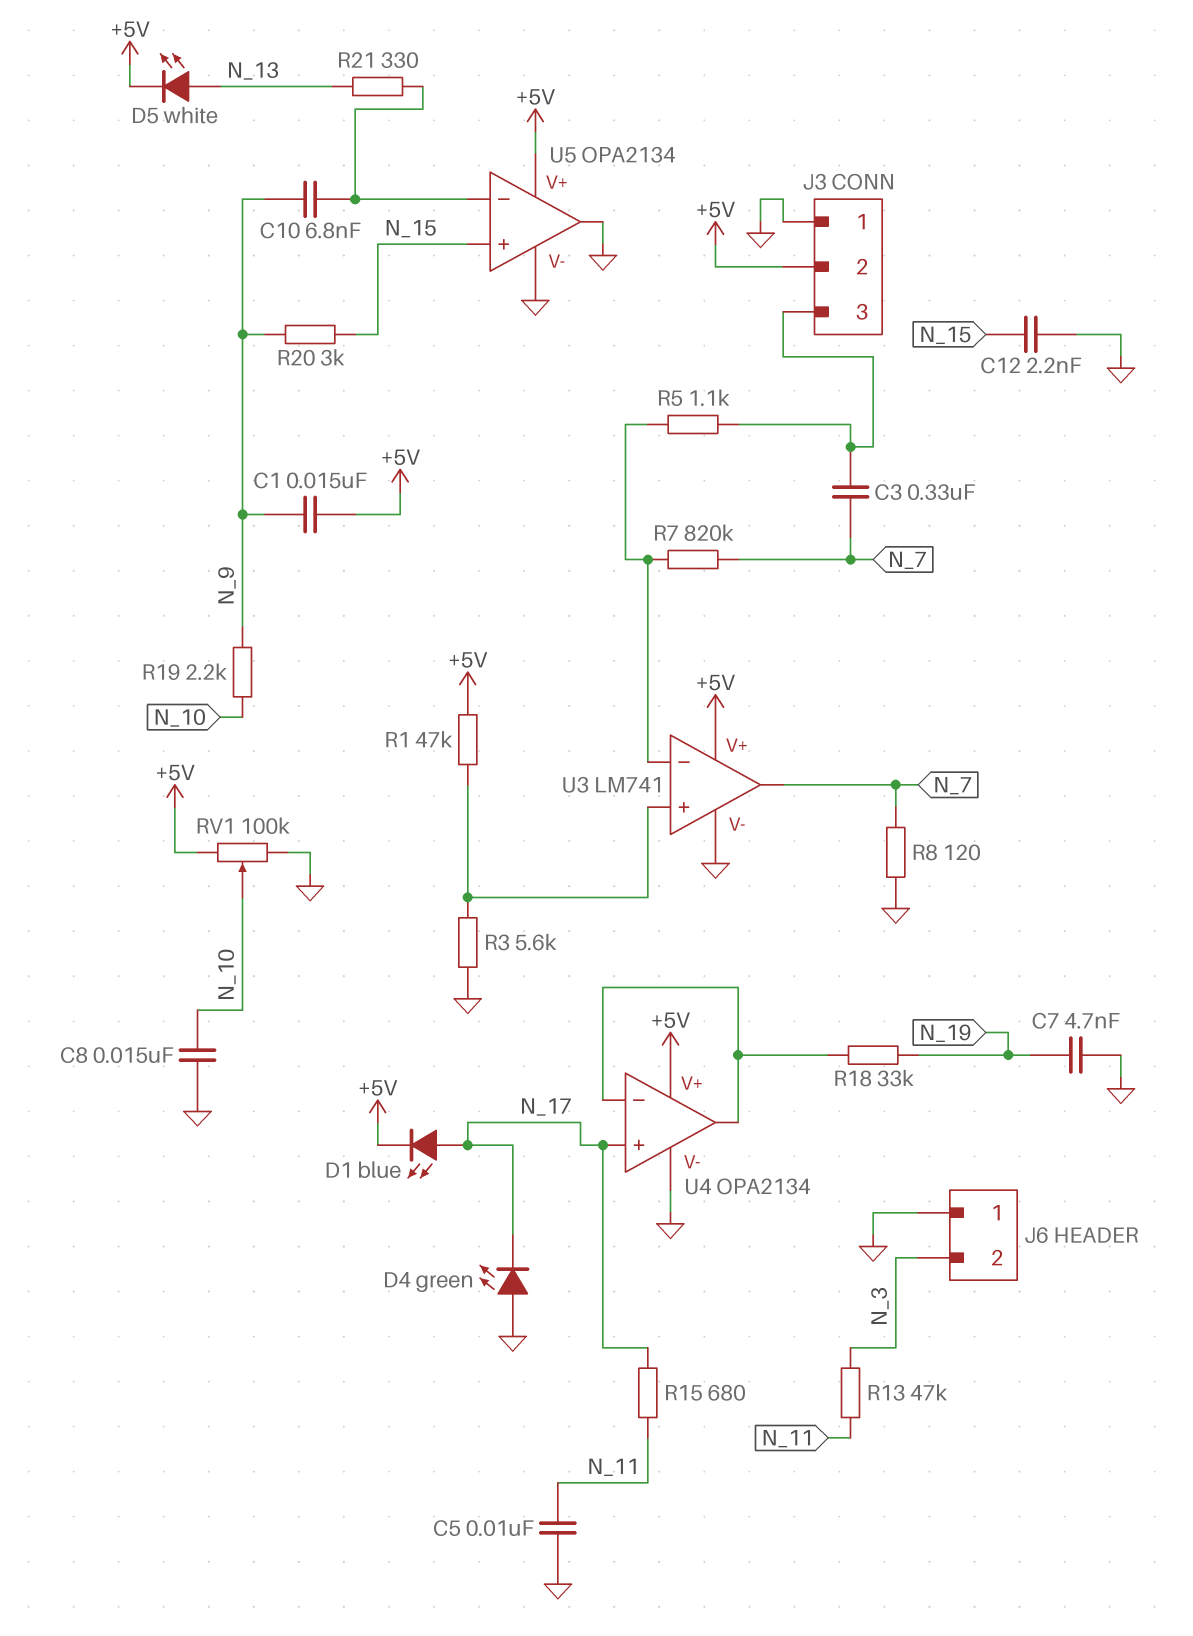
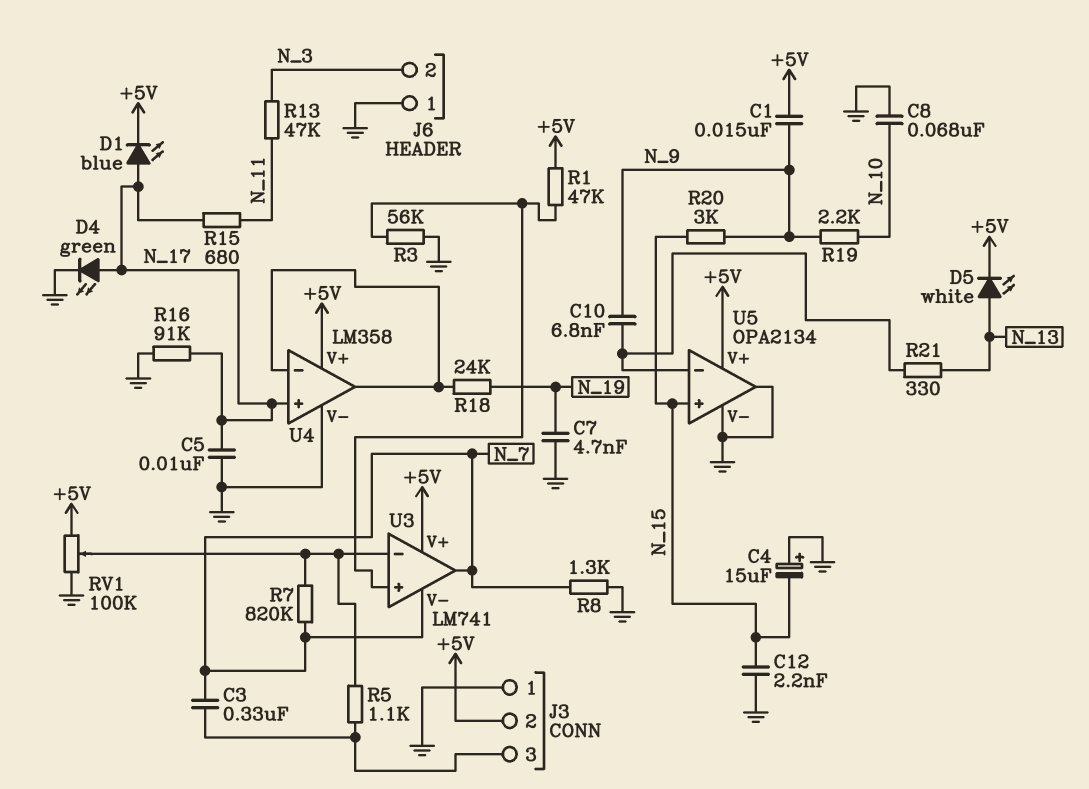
C4: none -> 15uF (plus GND, minus N_15)
C5: 10nF (GND, N_11) -> 10nF (GND, N_17)
C8: 15nF (GND, N_10) -> 68nF (GND, N_10)
D4: LED green (A GND, K N_17) -> LED green (A N_17, K GND)
R3: 5.6k (GND, U3/in+) -> 56k (GND, U3/in+)
R8: 120 (GND, N_7) -> 1.3k (GND, N_7)
R16: none -> 91k (GND, N_17)
R18: 33k (N_19, U4/in-) -> 24k (N_19, U4/in-)
RV1: 100k (+5V, GND, wiper N_10) -> 100k (+5V, GND, wiper U3/in-)
U3 pin V-: GND -> N_7
U4: OPA2134 -> LM358

